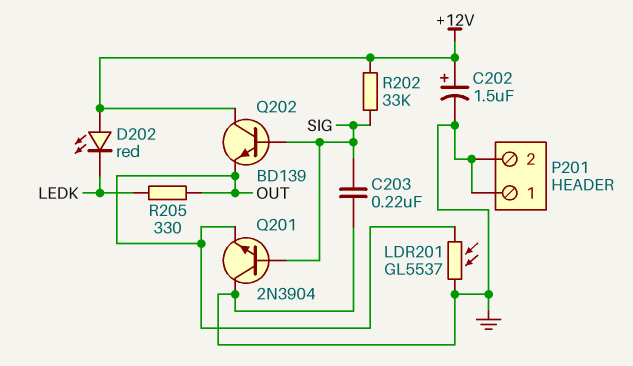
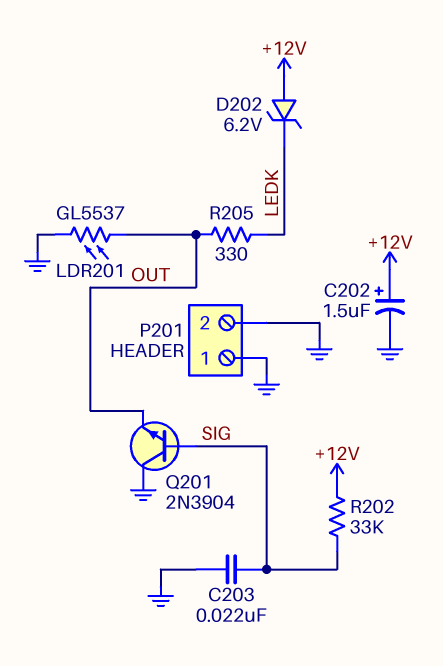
C203: 220nF (GND, SIG) -> 22nF (GND, SIG)
D202: LED red (A +12V, K LEDK) -> zener 6.2V (A +12V, K LEDK)
Q202: NPN BD139 (B SIG, C +12V, E OUT) -> none

